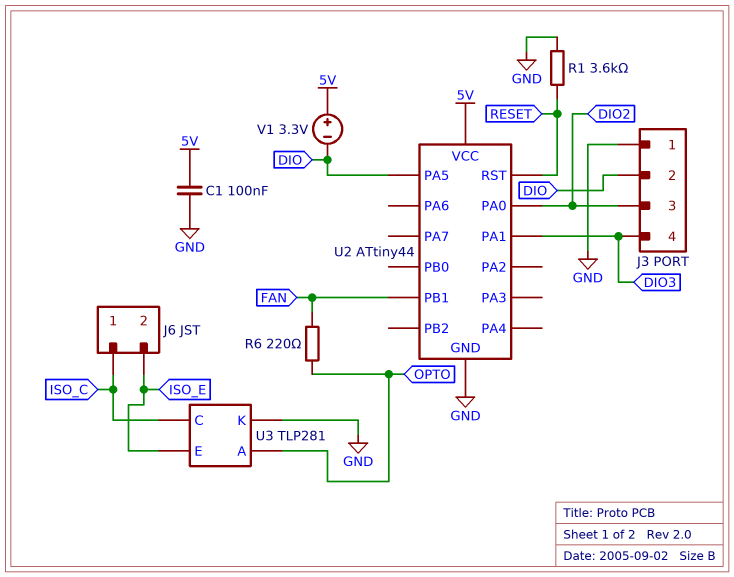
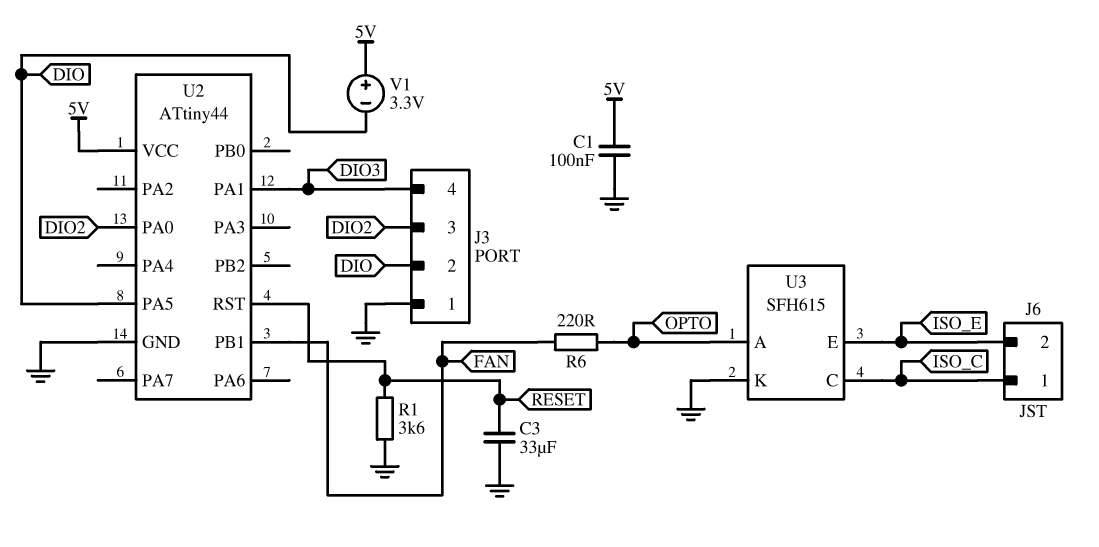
C3: none -> 33uF (GND, RESET)
U3: TLP281 -> SFH615

